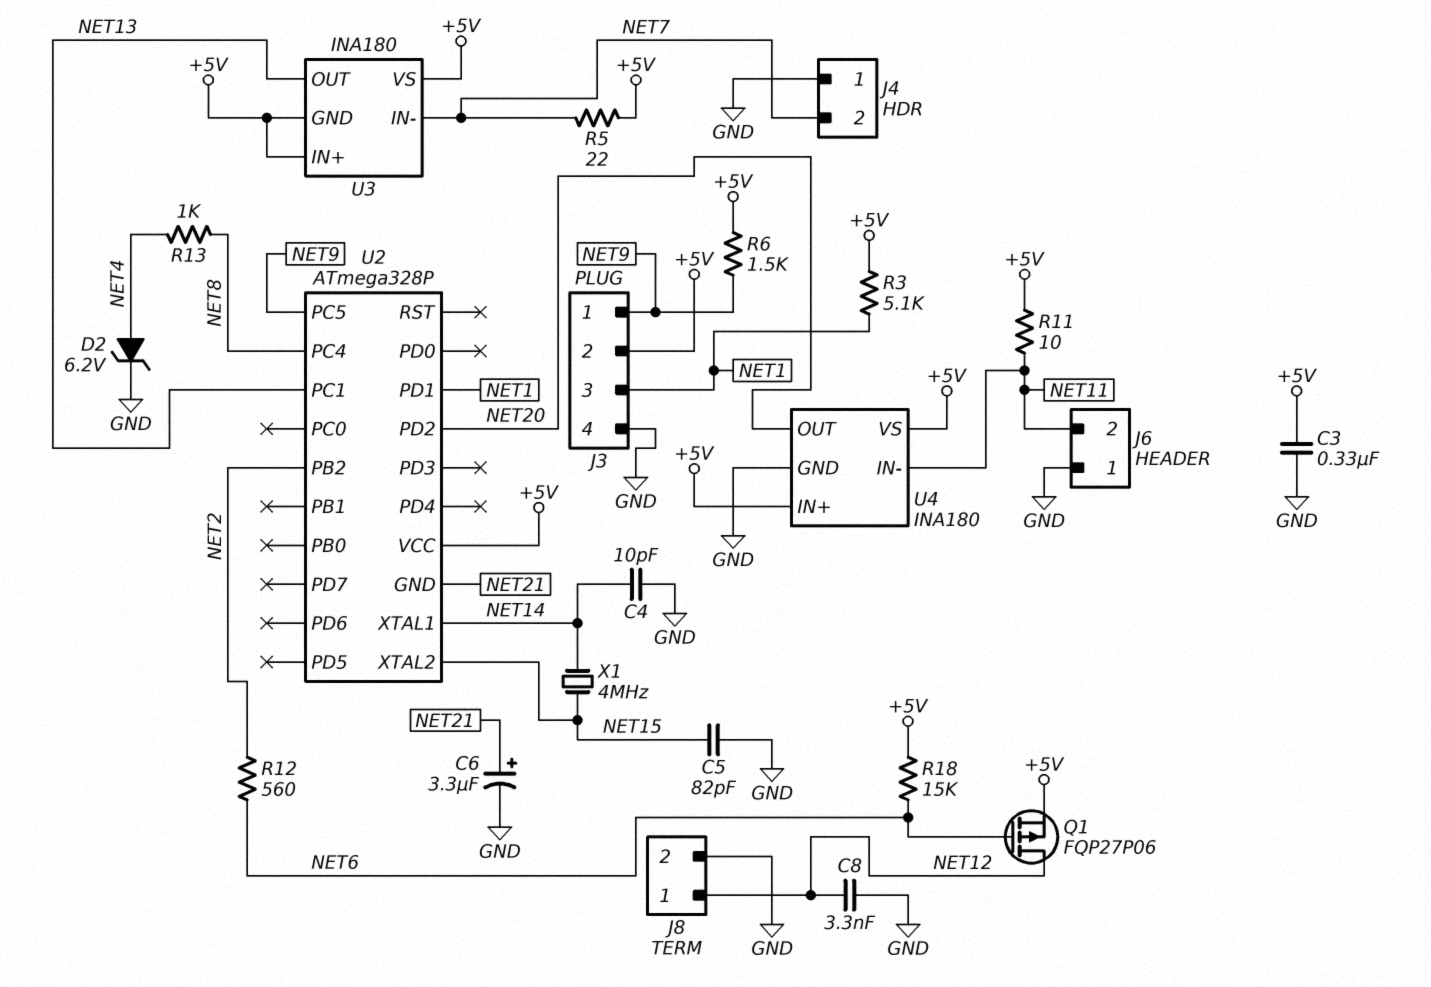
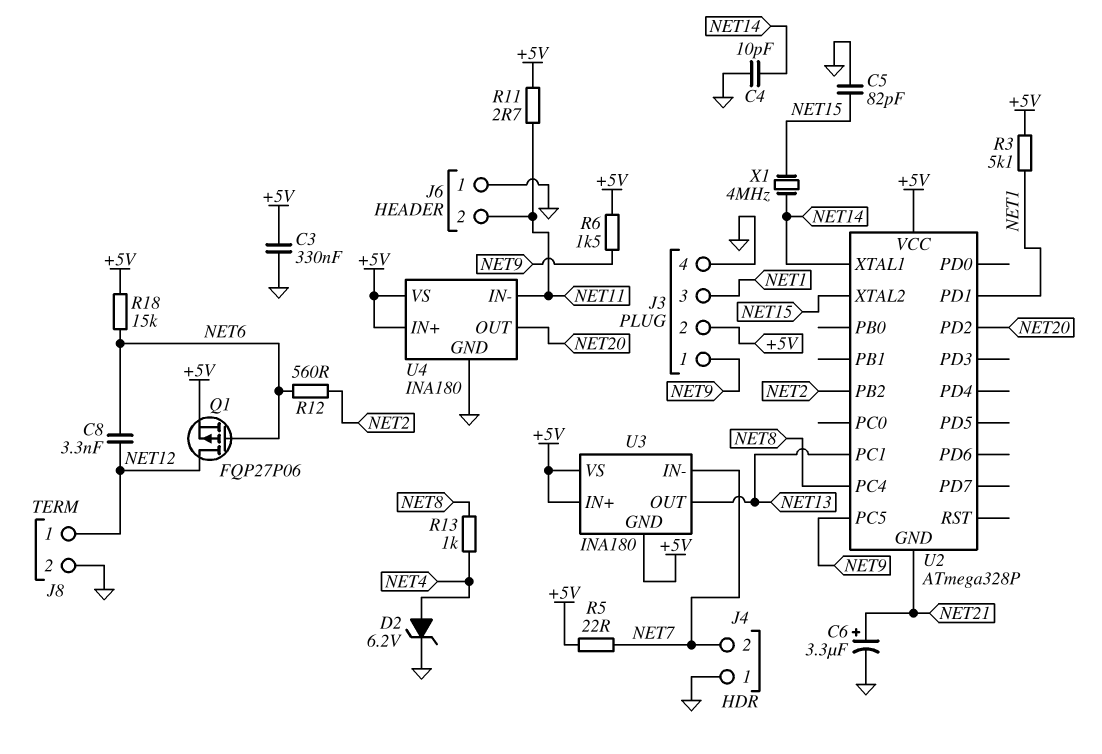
C8: 3.3nF (GND, NET12) -> 3.3nF (NET6, NET12)
R11: 10 (+5V, NET11) -> 2.7 (+5V, NET11)

